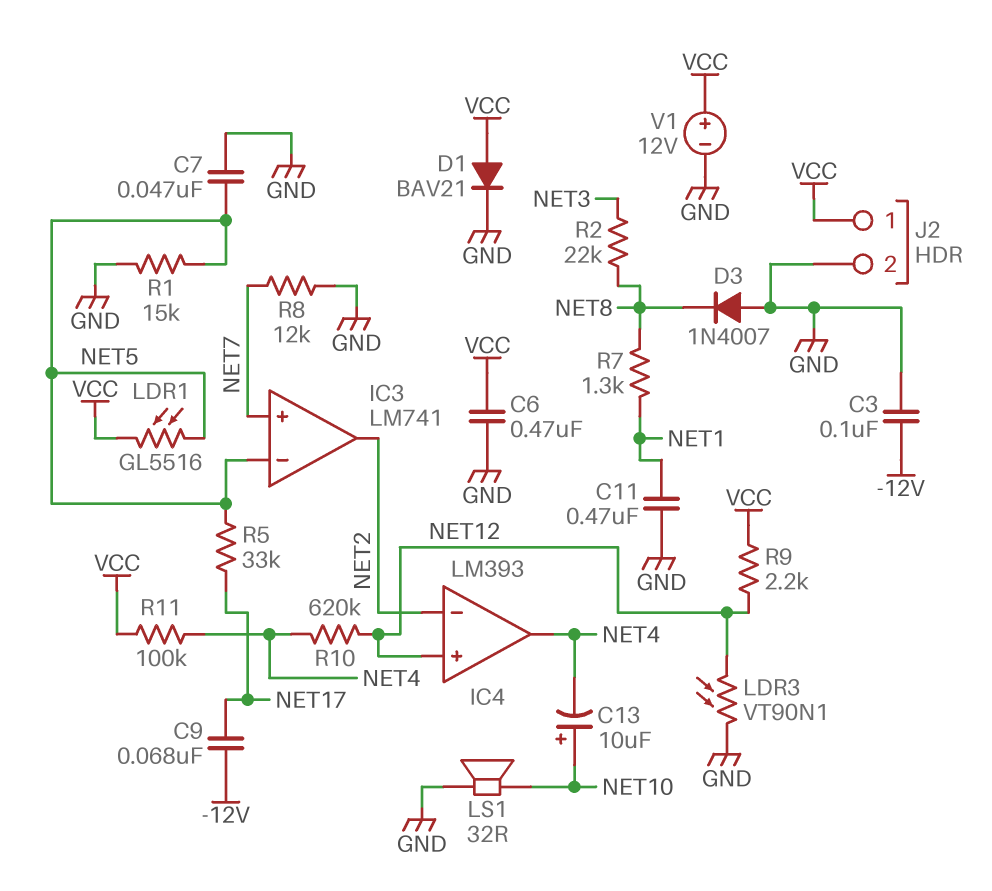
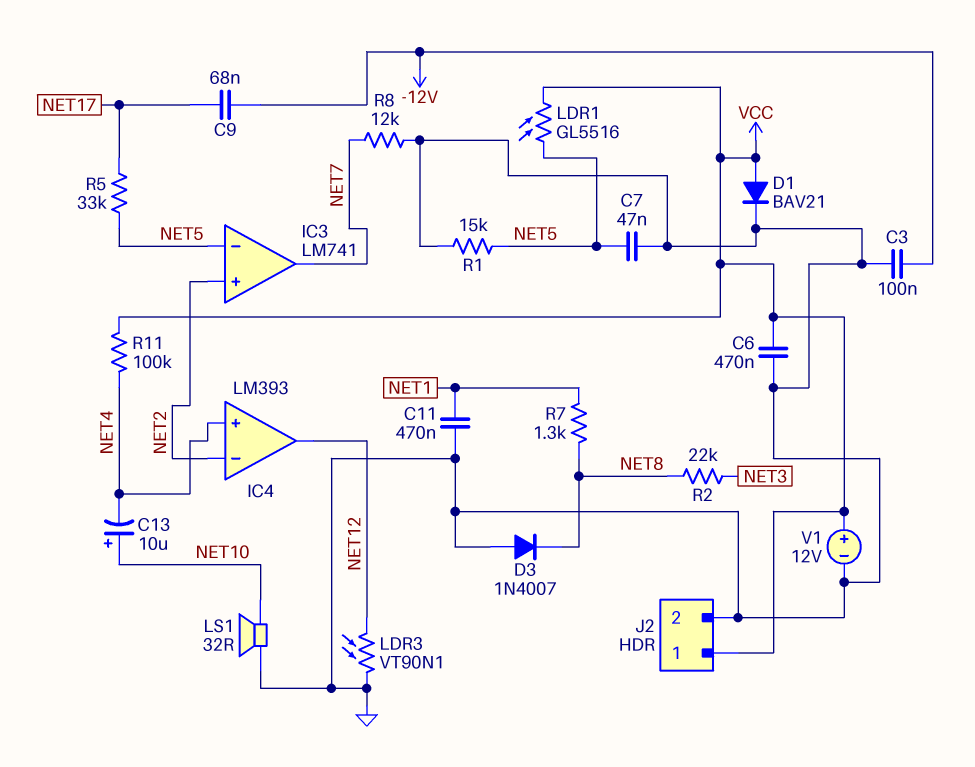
IC3 pin in+: NET7 -> NET2
IC3 pin out: NET2 -> NET7
IC4 pin in+: NET12 -> NET4
IC4 pin out: NET4 -> NET12
R9: 2.2k (NET12, VCC) -> none
R10: 620k (NET4, NET12) -> none

